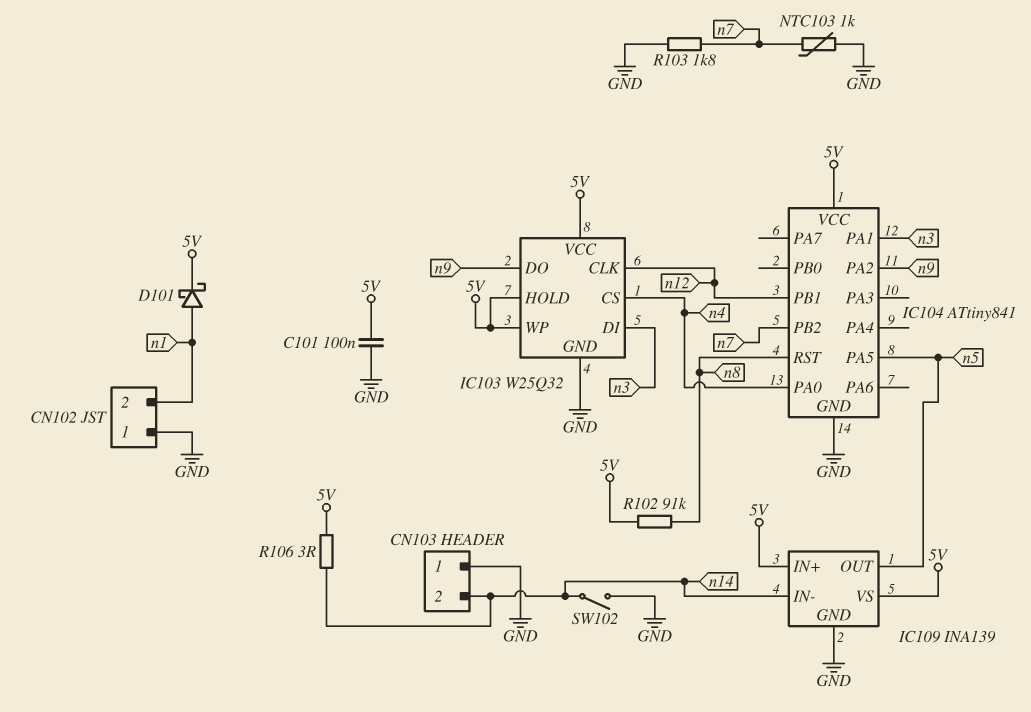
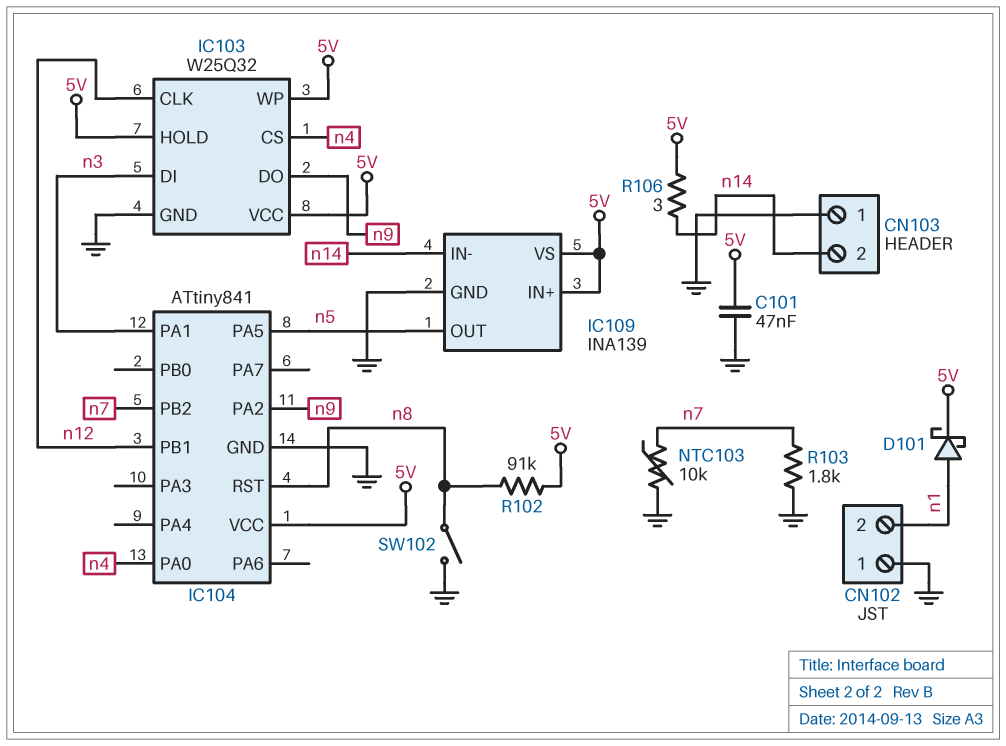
C101: 100nF (5V, GND) -> 47nF (5V, GND)
NTC103: 1k (GND, n7) -> 10k (GND, n7)
SW102: switch (GND, n14) -> switch (GND, n8)

